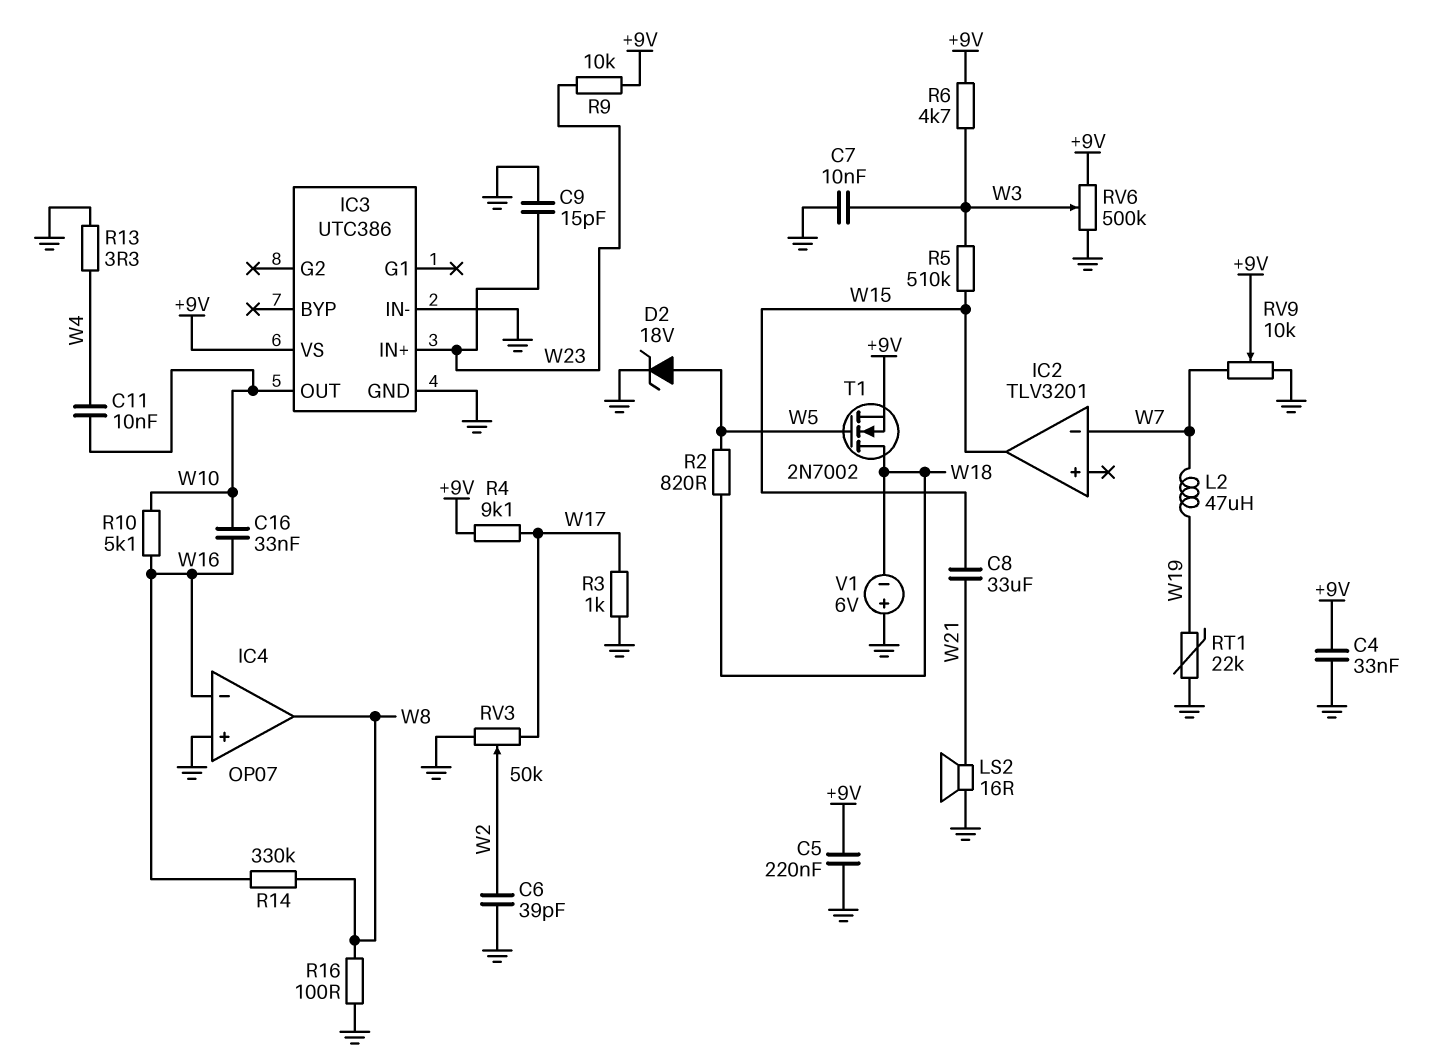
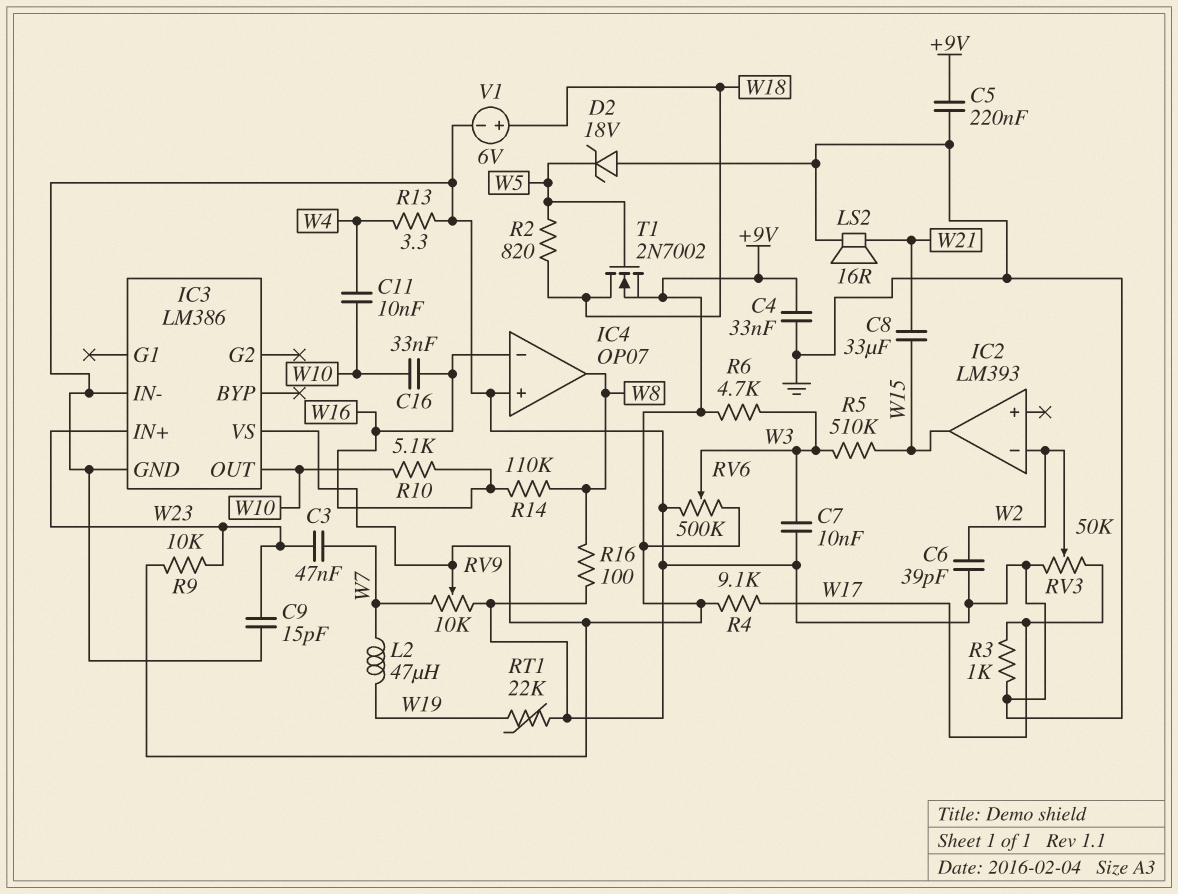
C3: none -> 47nF (W7, W23)
D2: zener 18V (A W5, K GND) -> zener 18V (A GND, K W5)
IC2: TLV3201 -> LM393
IC2 pin in-: W7 -> W2
IC3: UTC386 -> LM386
R14: 330k (W8, W16) -> 110k (W8, W16)
V1: 6V (plus GND, minus W18) -> 6V (plus W18, minus GND)

